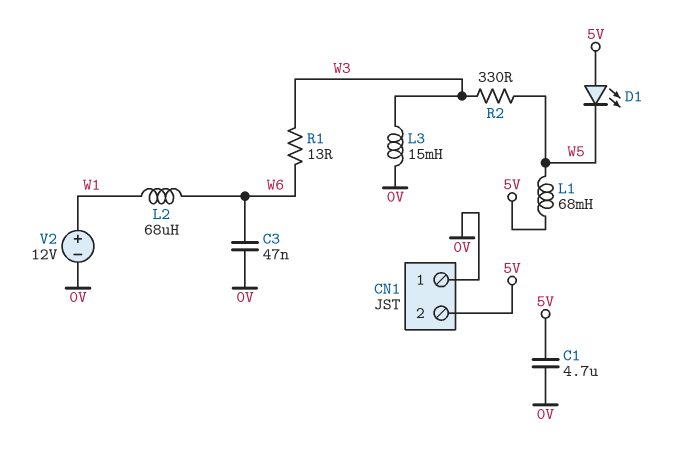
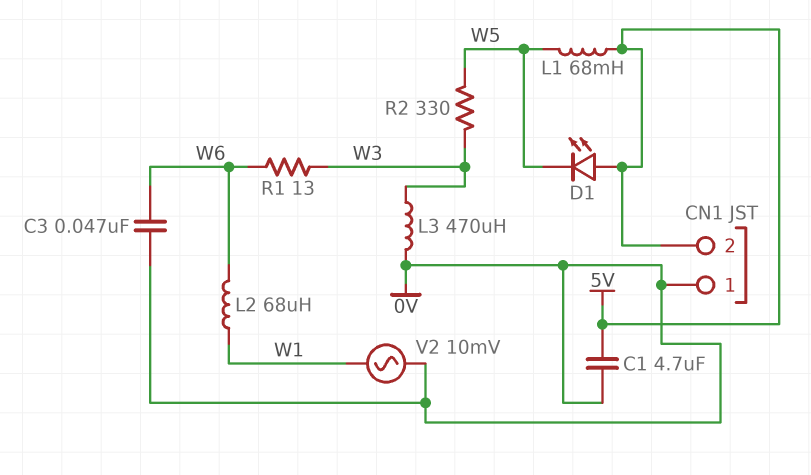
L3: 15mH (0V, W3) -> 470uH (0V, W3)
V2: 12V (plus W1, minus 0V) -> AC 10mV (0V, W1)

